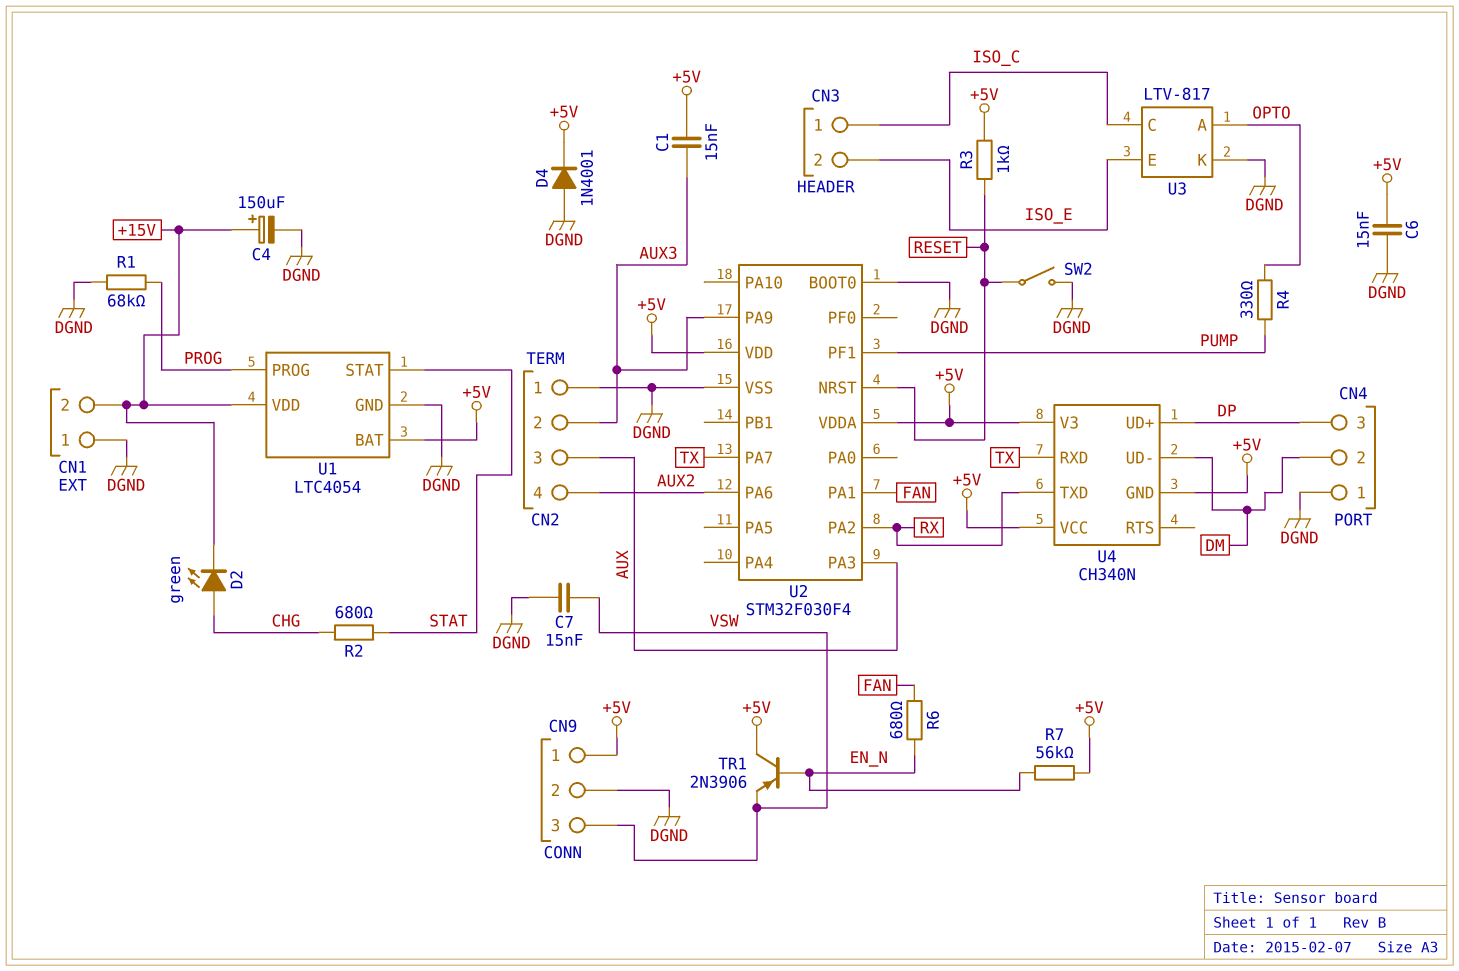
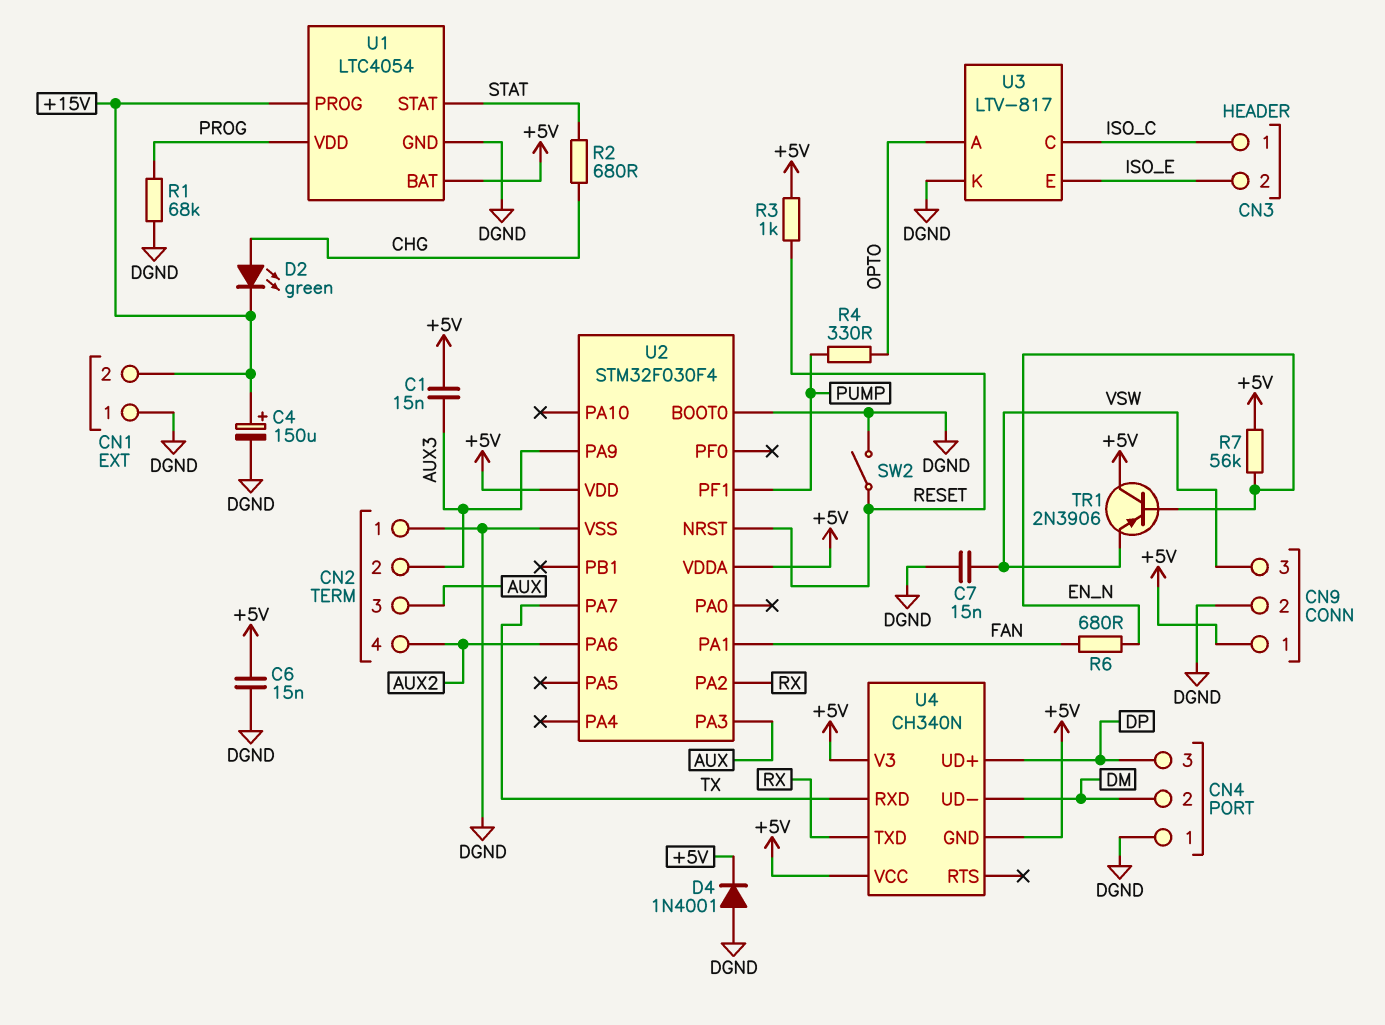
U1 pin PROG: PROG -> +15V
U1 pin VDD: +15V -> PROG

